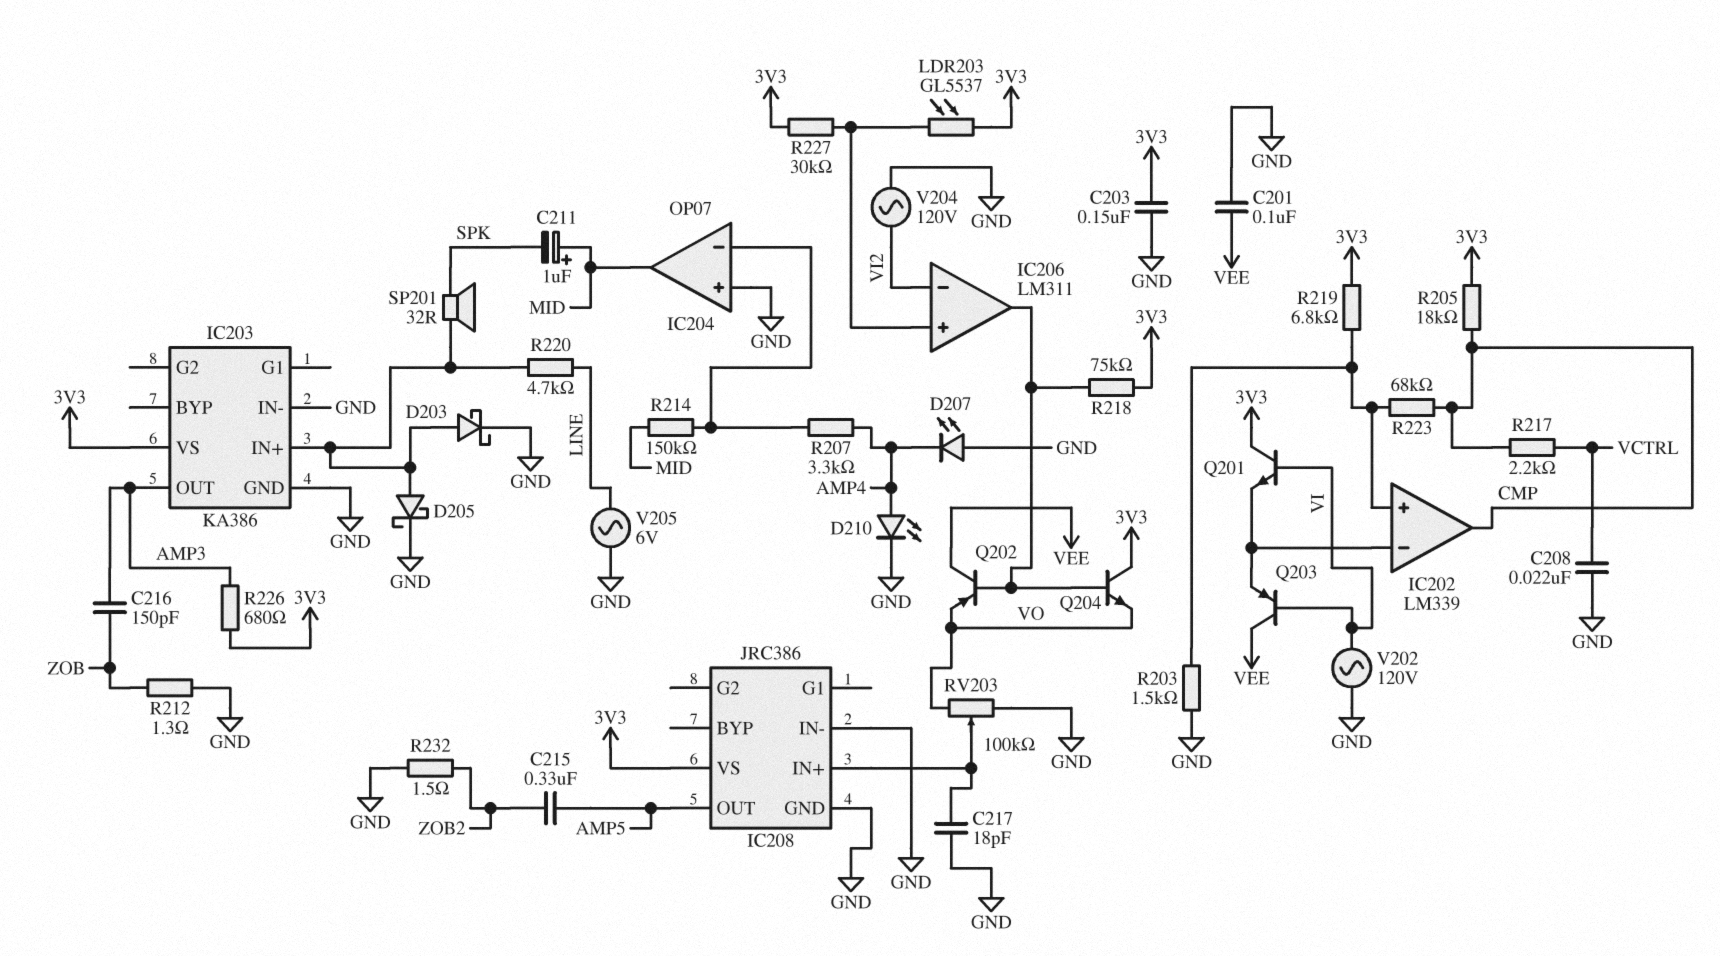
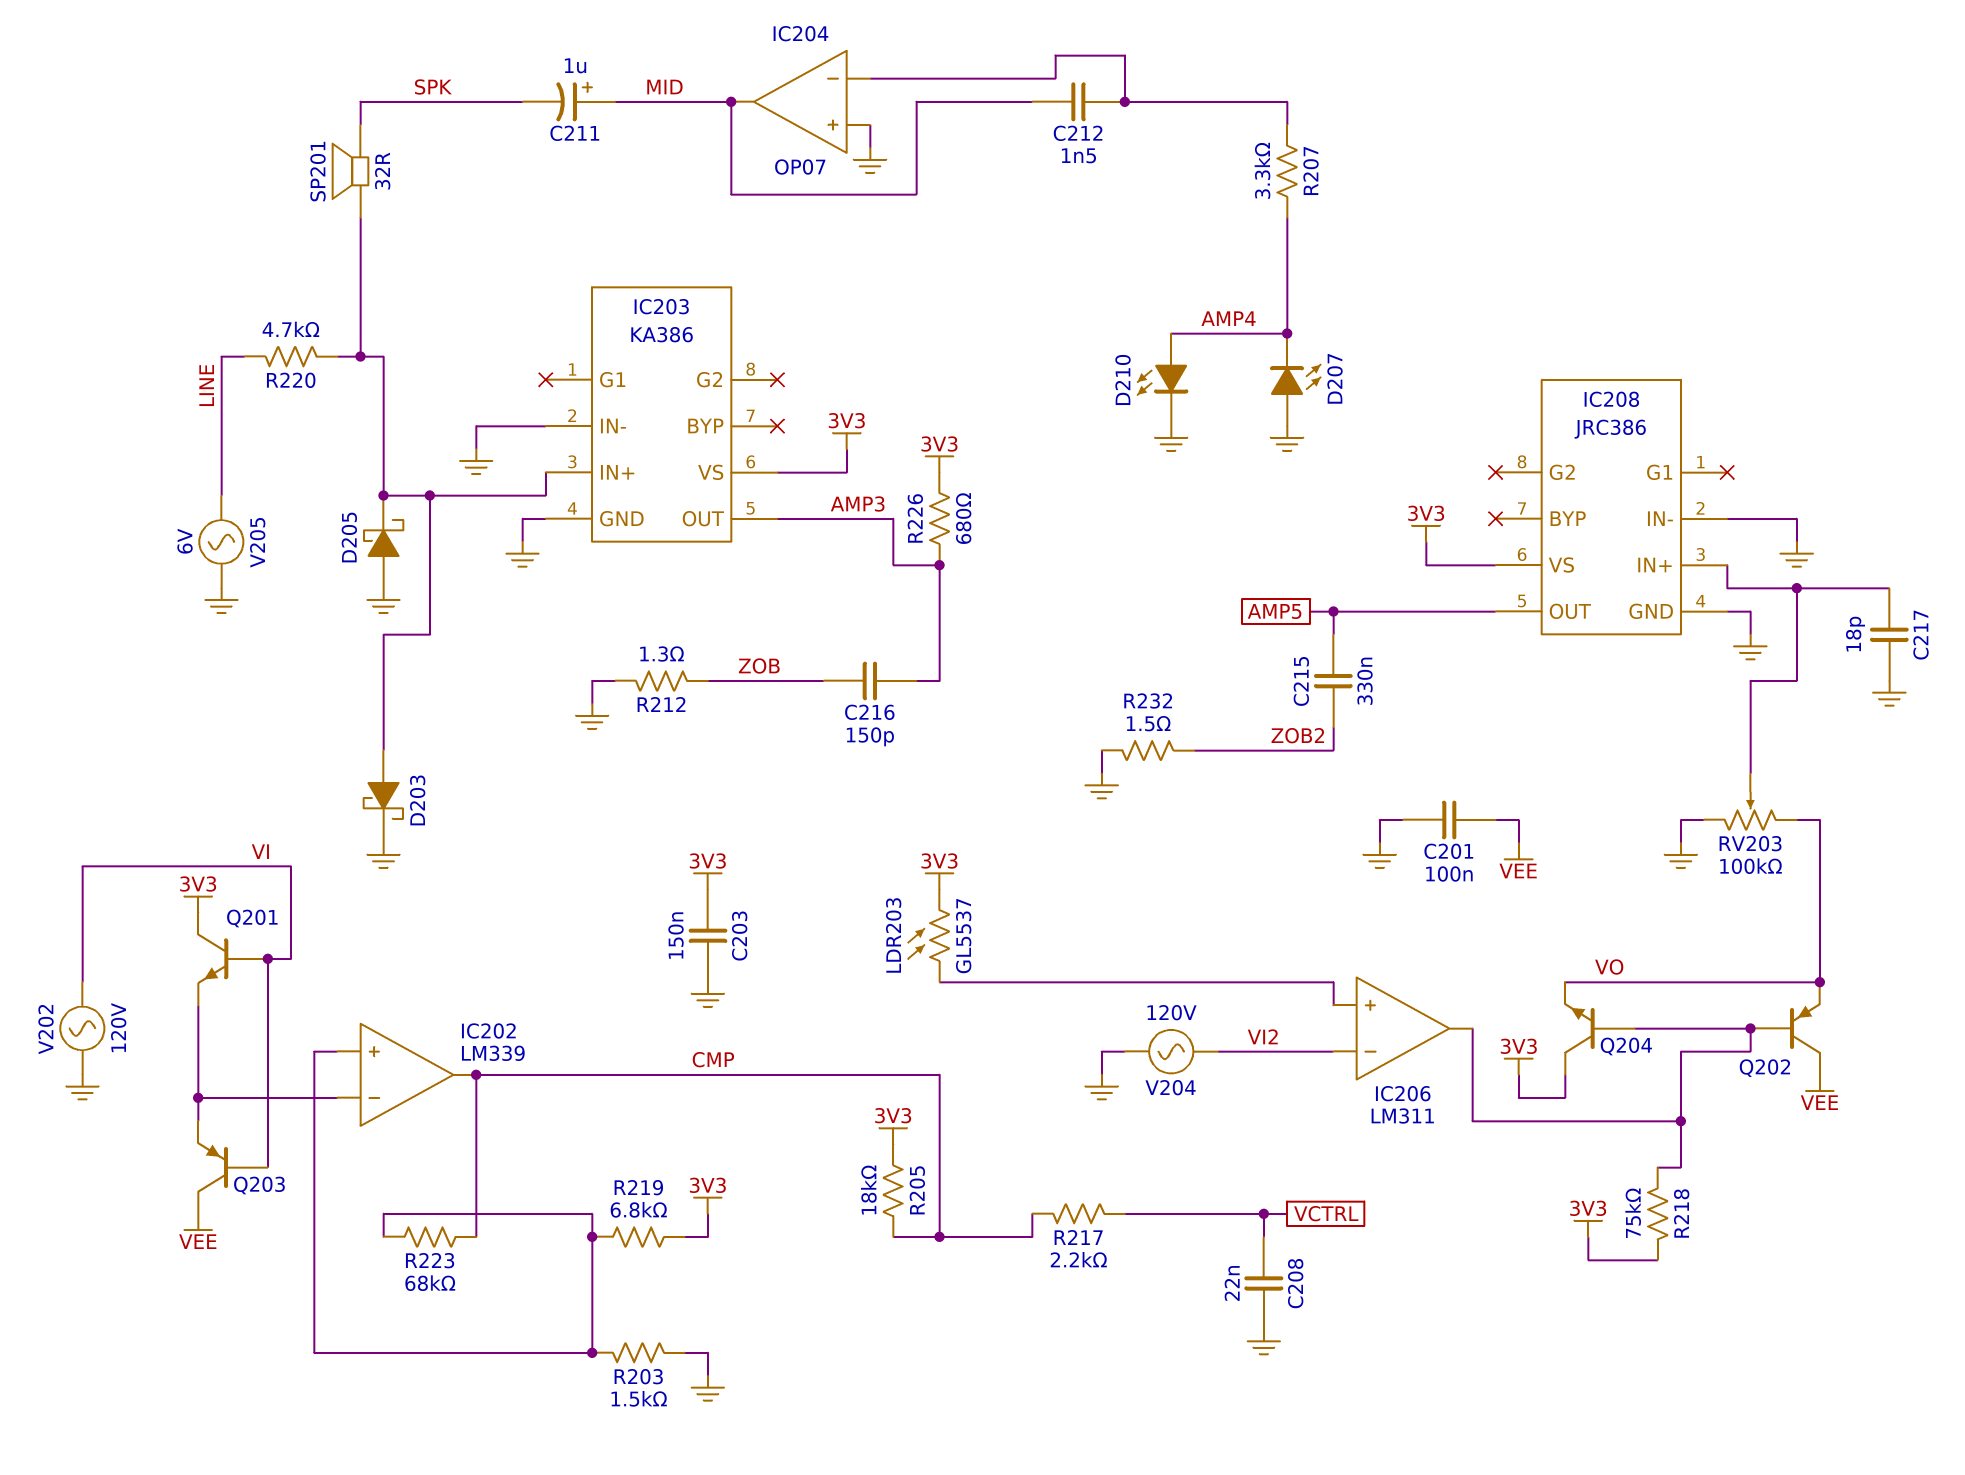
C212: none -> 1.5nF (IC204/in-, MID)
D205: schottky (A IC203/IN+, K GND) -> schottky (A GND, K IC203/IN+)
R214: 150k (IC204/in-, MID) -> none
R227: 30k (3V3, IC206/in+) -> none

